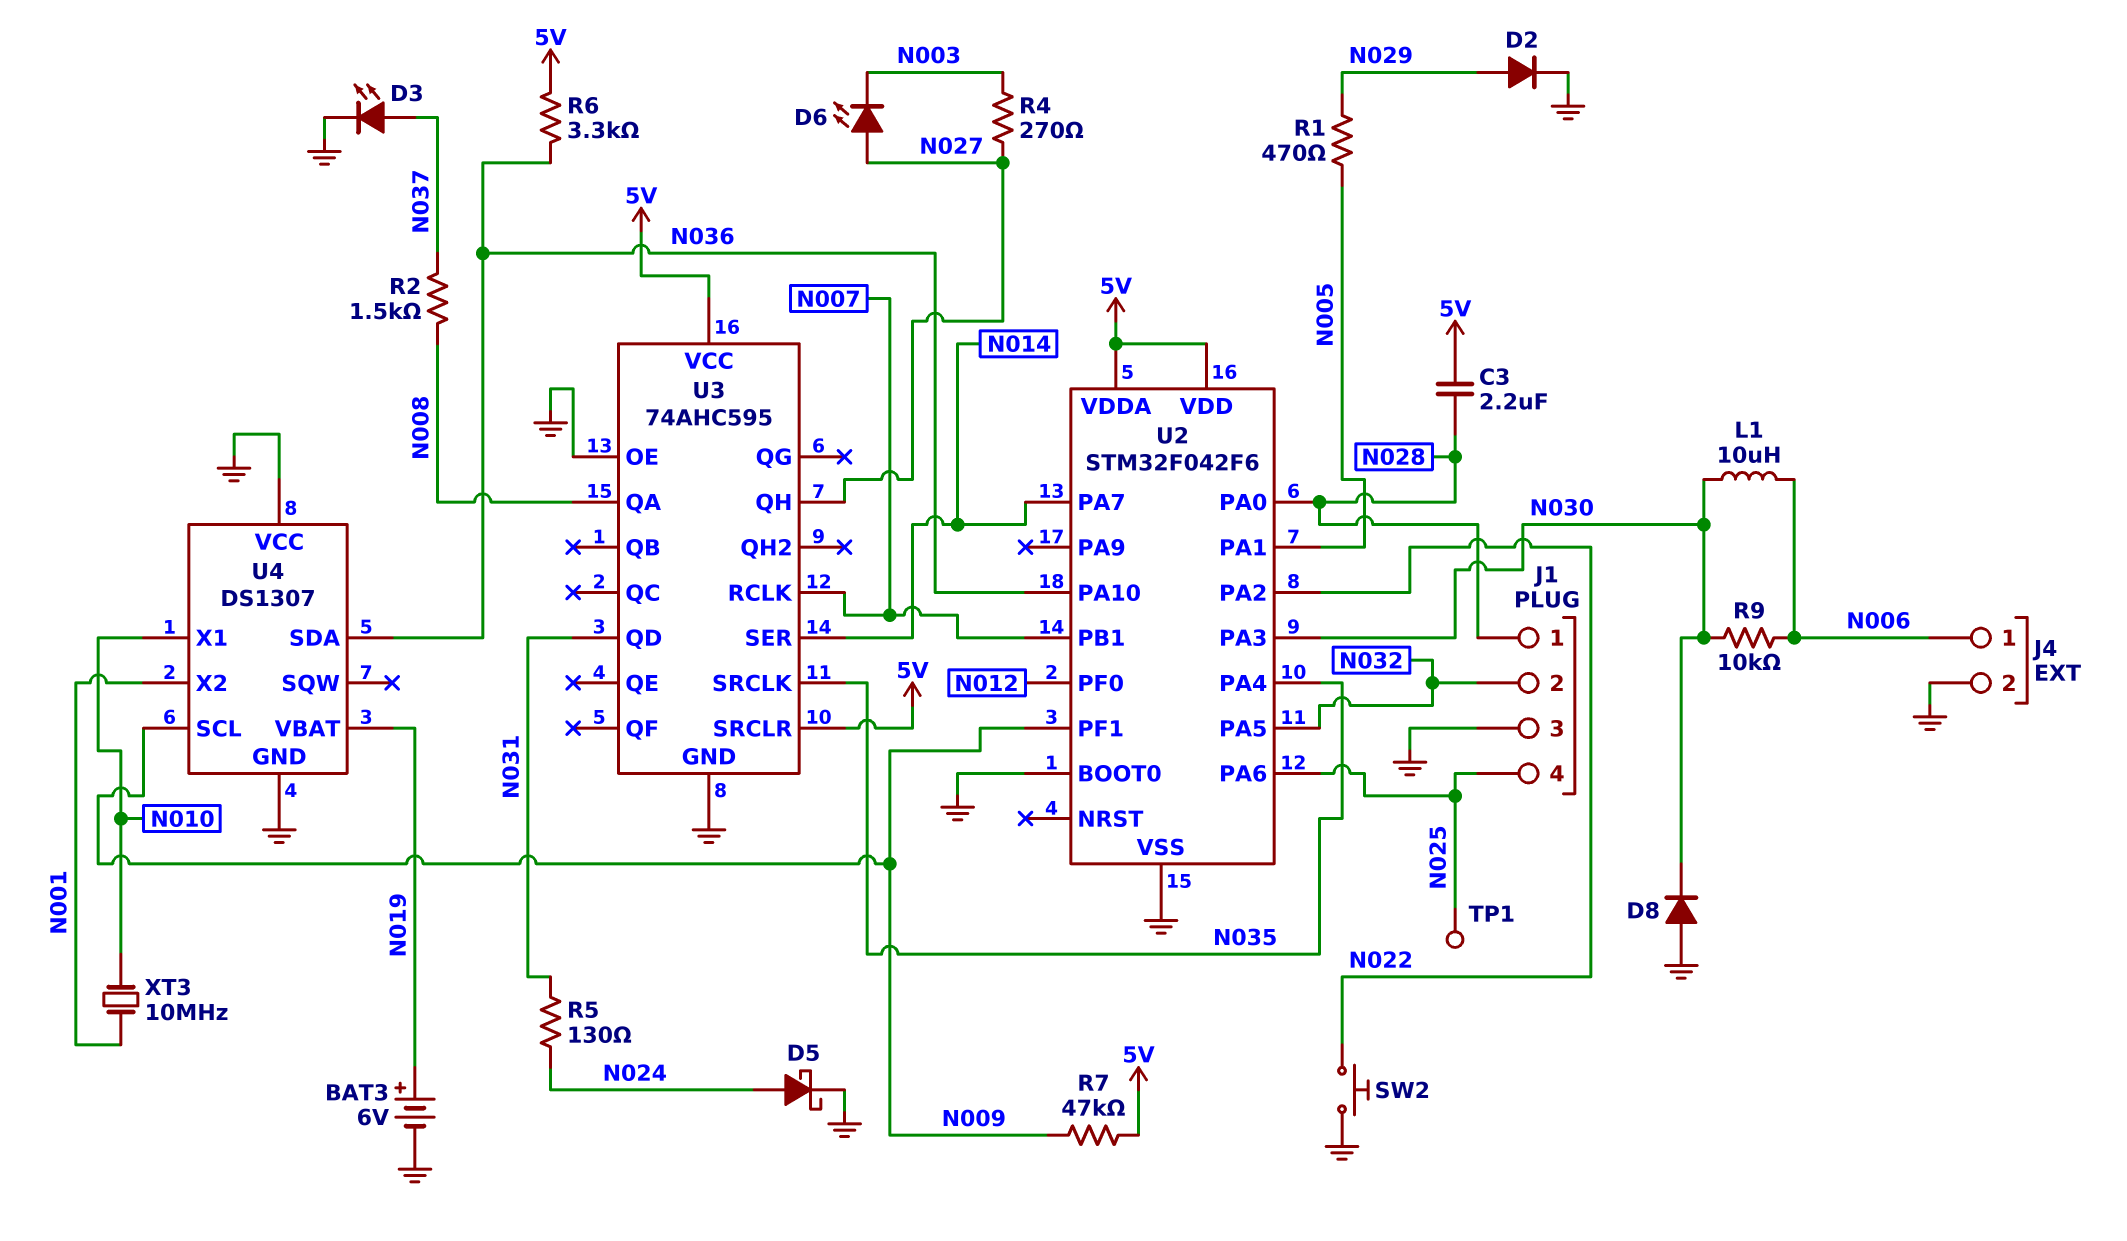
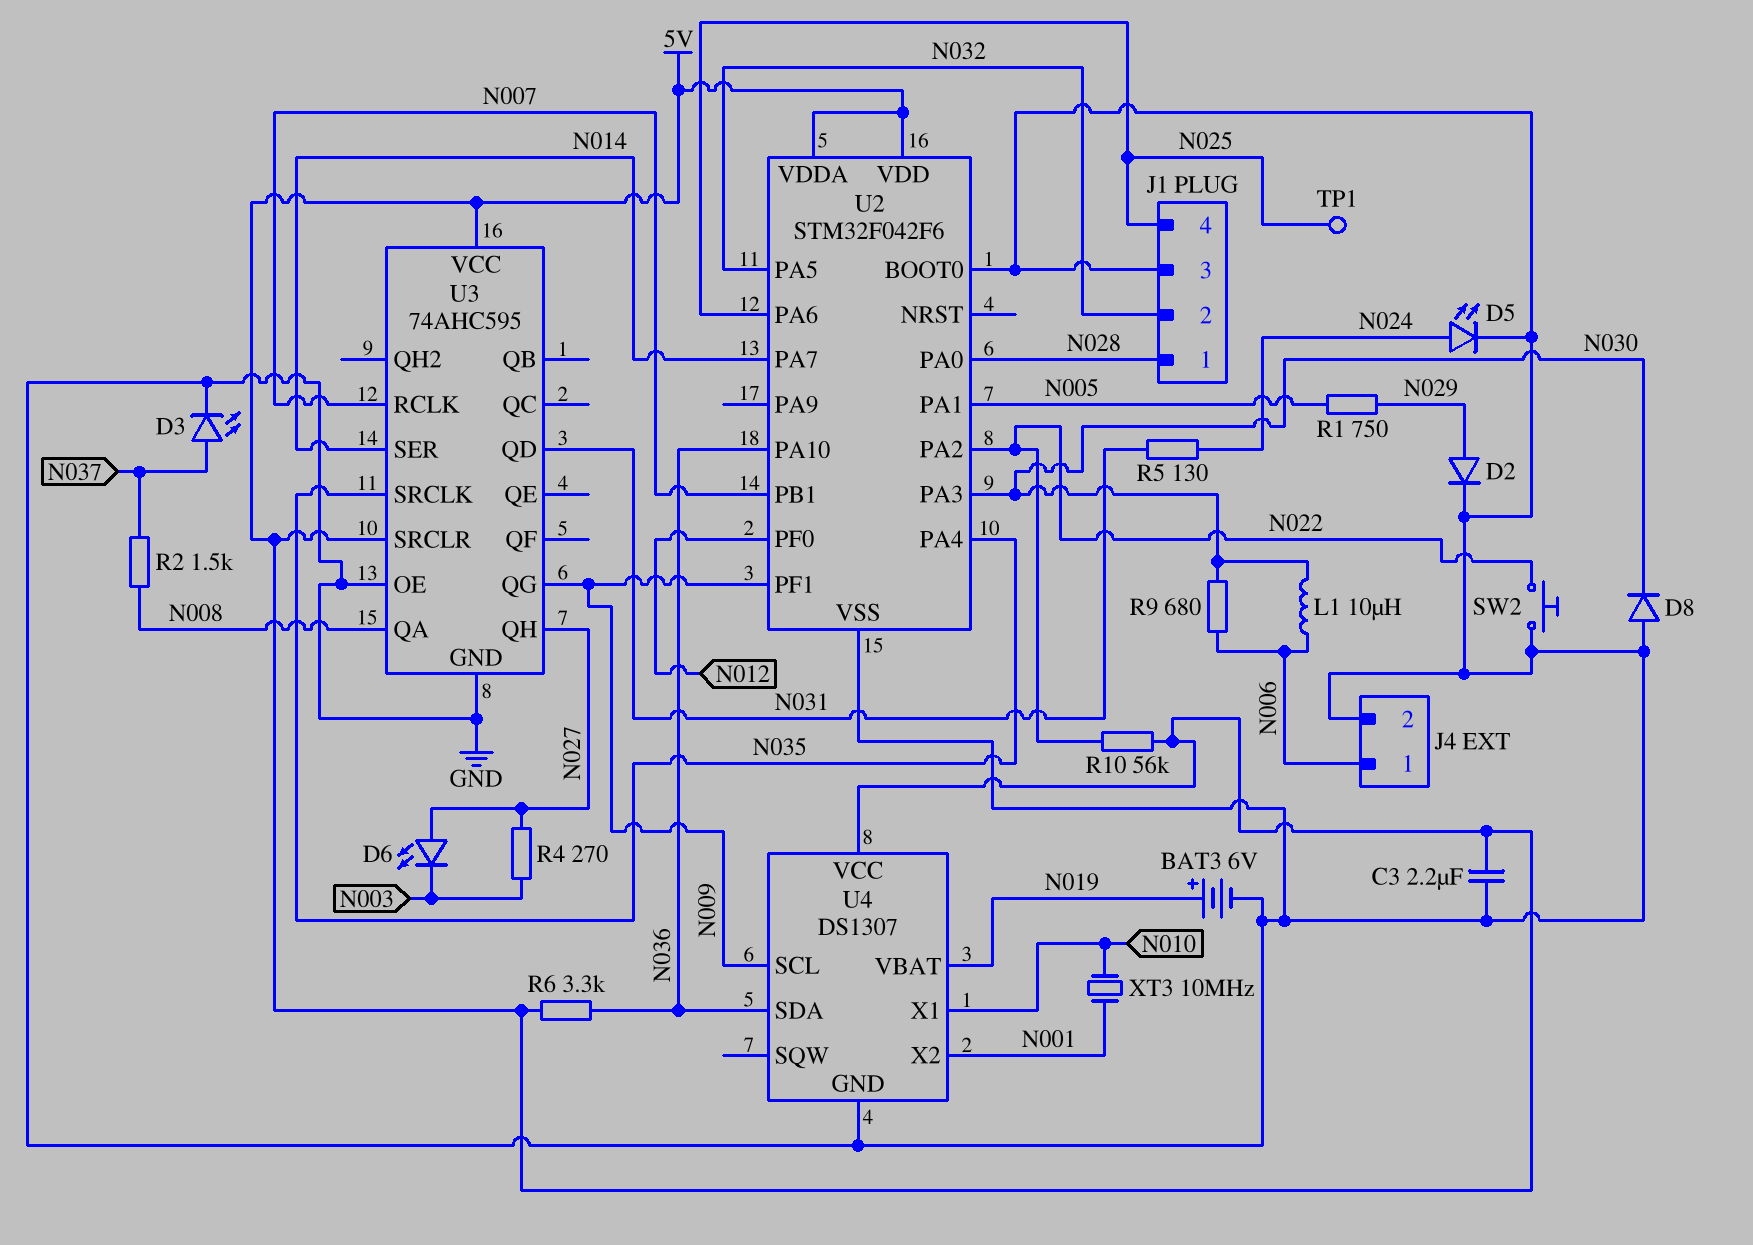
C3: 2.2uF (5V, N028) -> 2.2uF (5V, GND)
D5: schottky (A N024, K GND) -> LED (A N024, K GND)
R1: 470 (N005, N029) -> 750 (N005, N029)
R7: 47k (5V, N009) -> none
R9: 10k (N006, N030) -> 680 (N006, N030)
R10: none -> 56k (5V, N022)
U3 pin QG: none -> N009
U4 pin VCC: GND -> 5V

